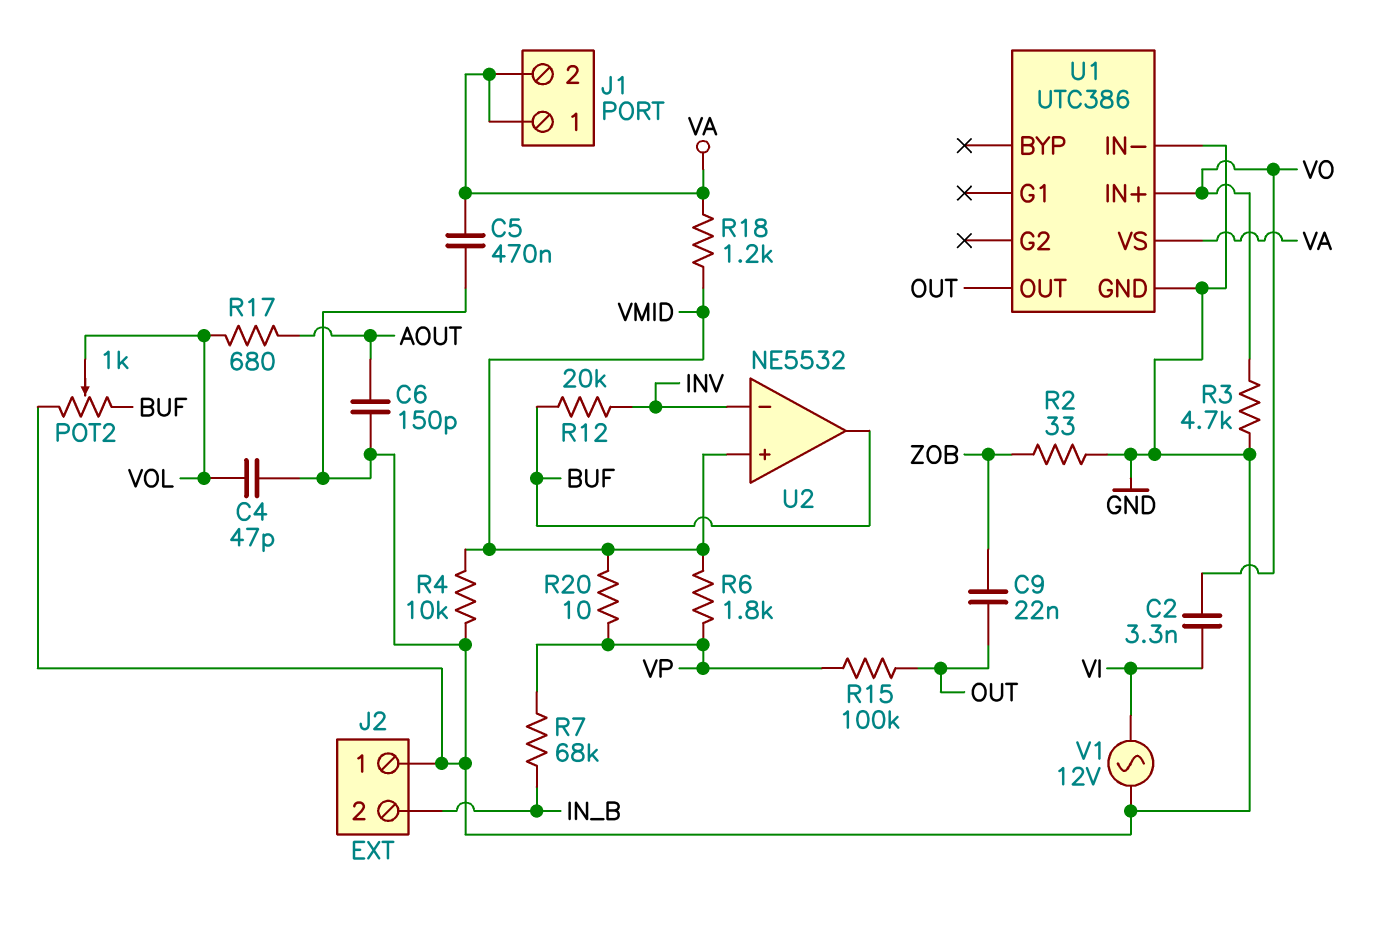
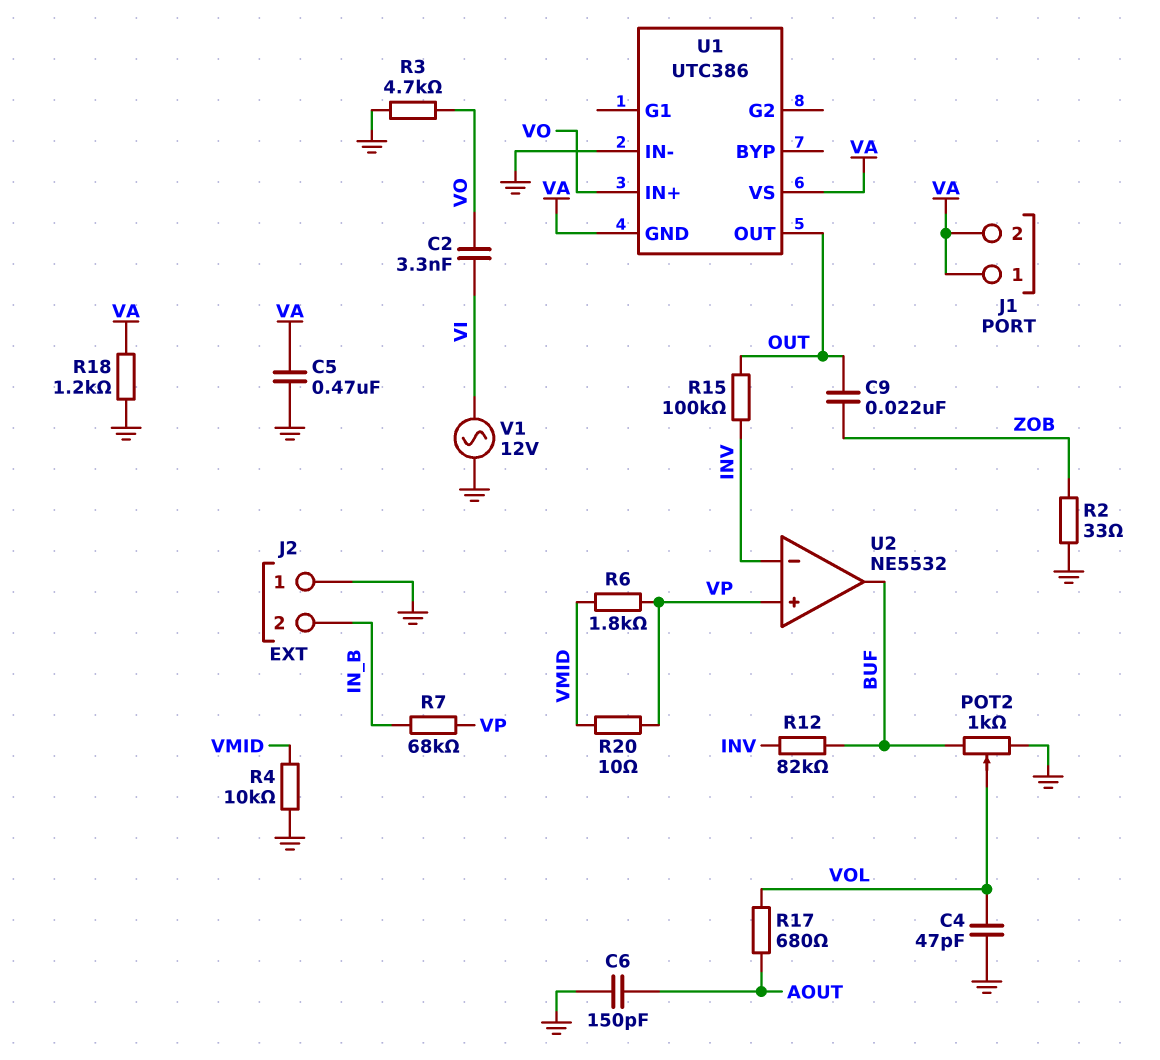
R12: 20k (BUF, INV) -> 82k (BUF, INV)
R15: 100k (OUT, VP) -> 100k (INV, OUT)
R18: 1.2k (VA, VMID) -> 1.2k (GND, VA)
U1 pin GND: GND -> VA
U2 pin in+: VMID -> VP

